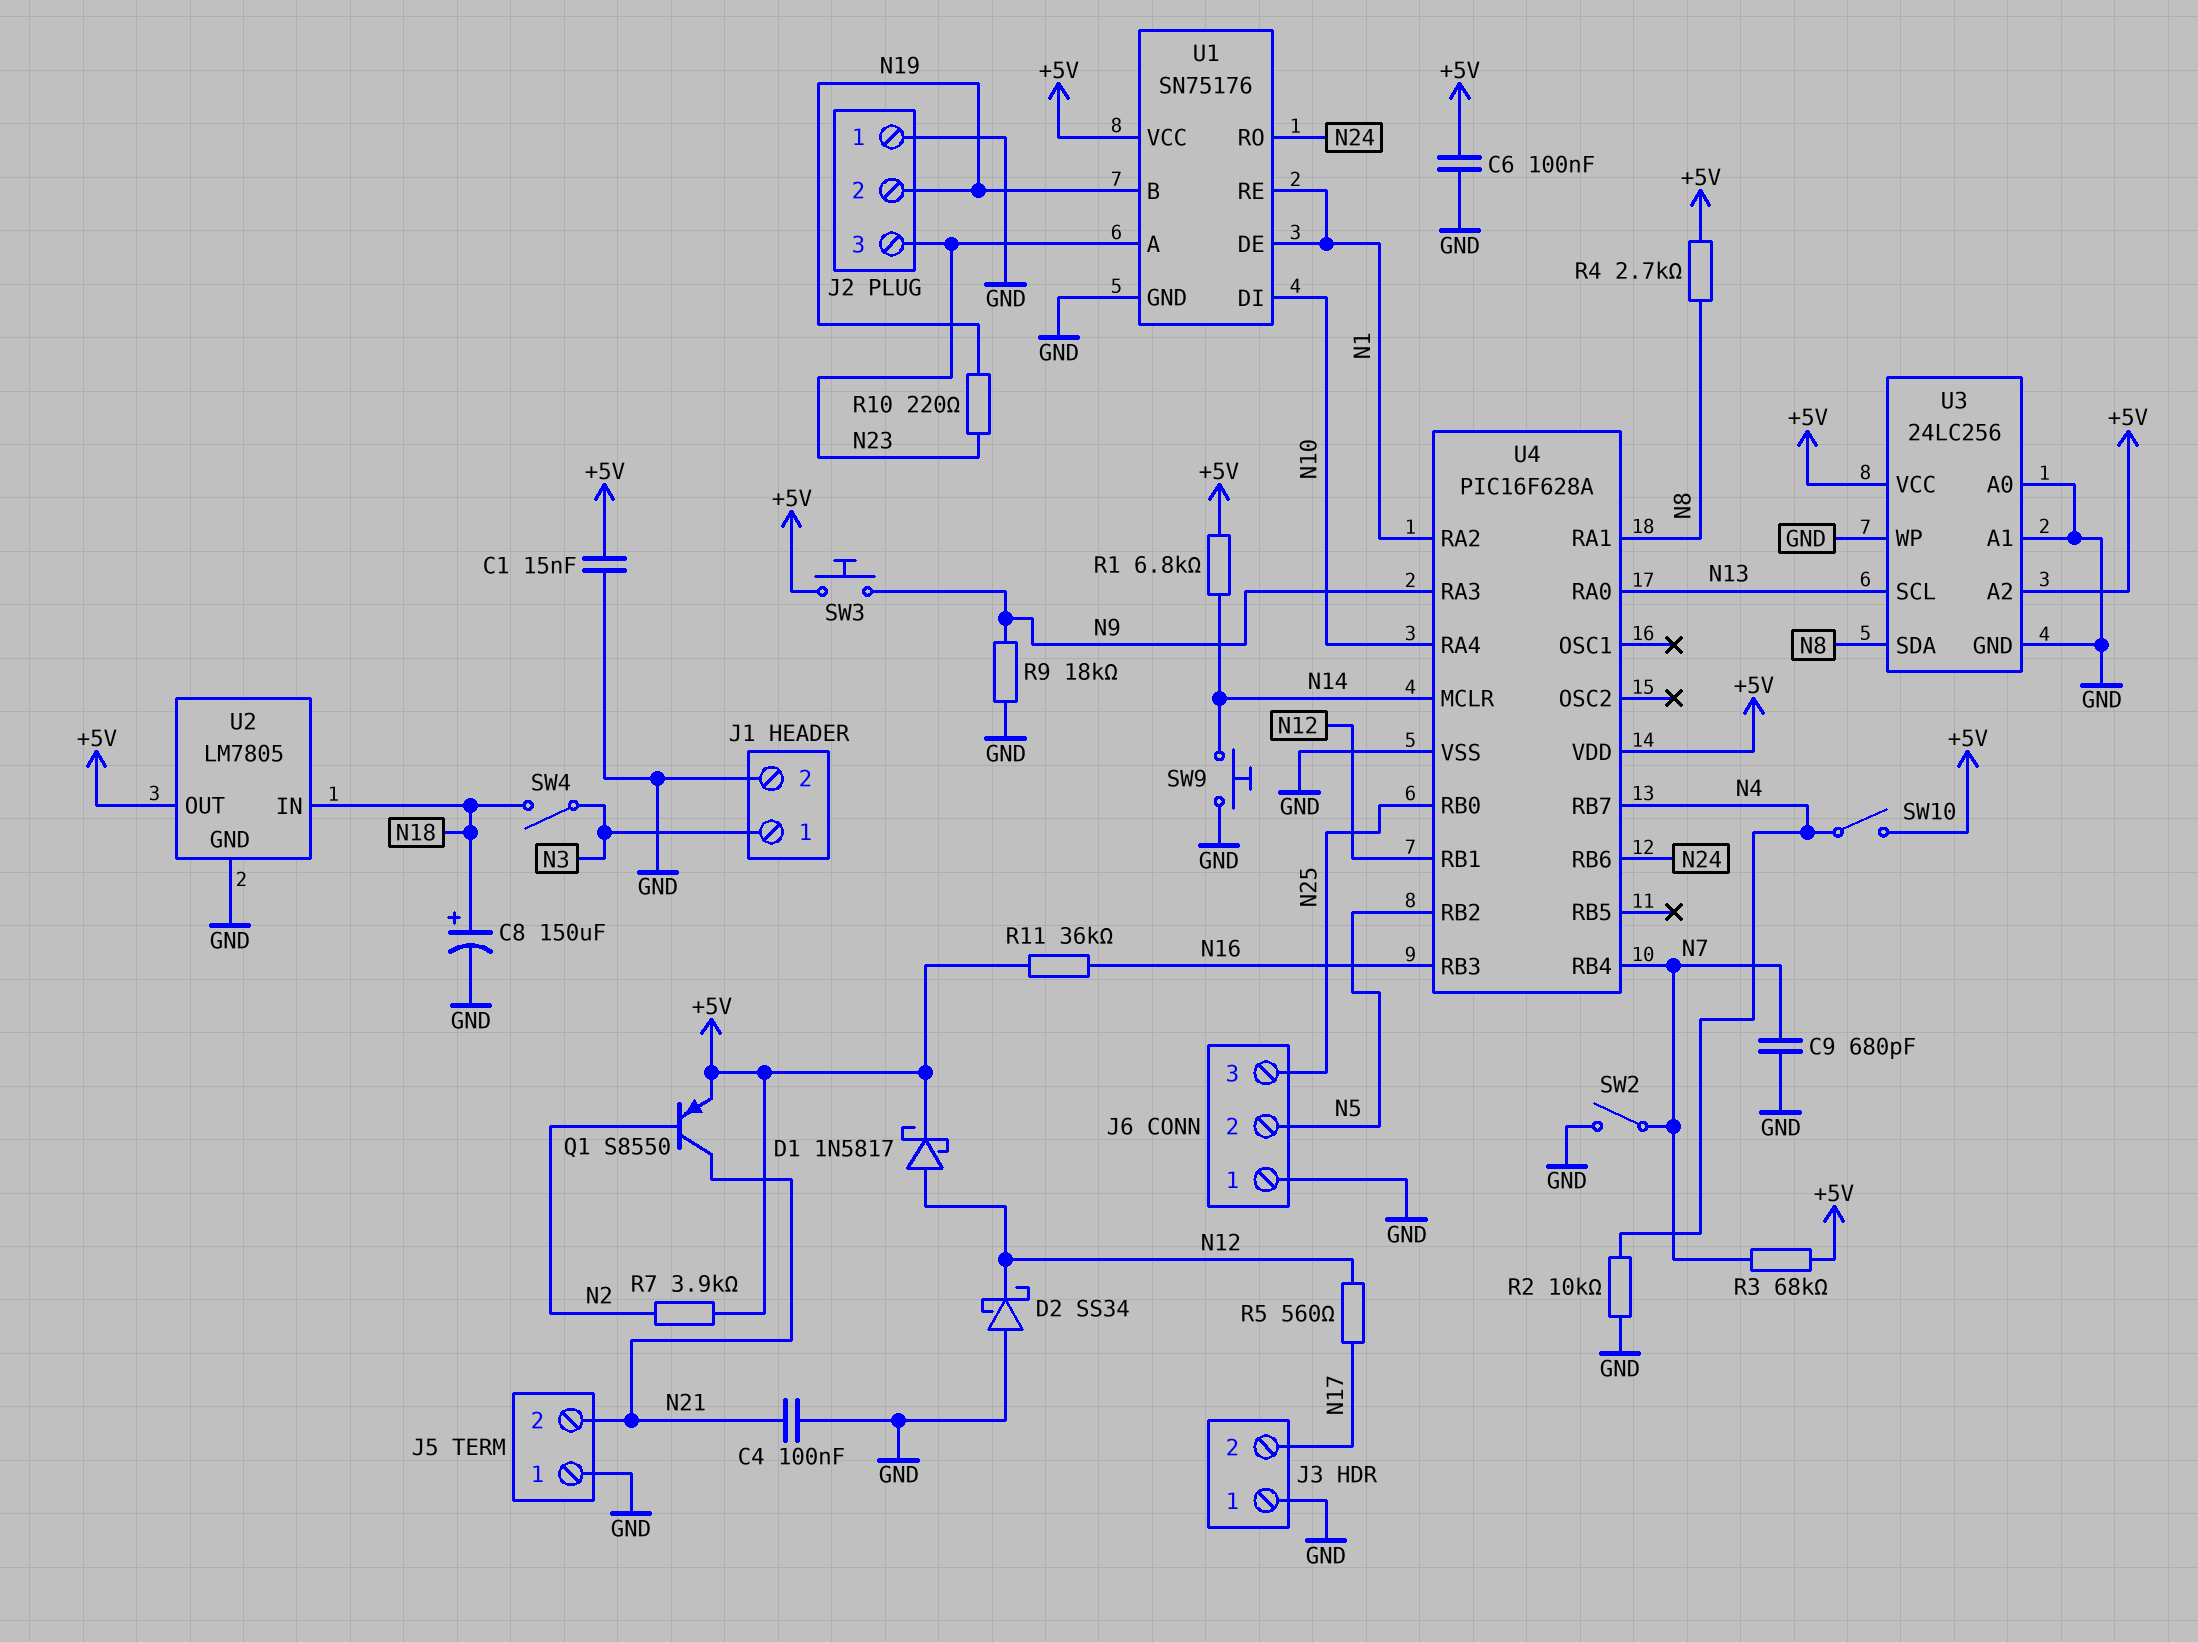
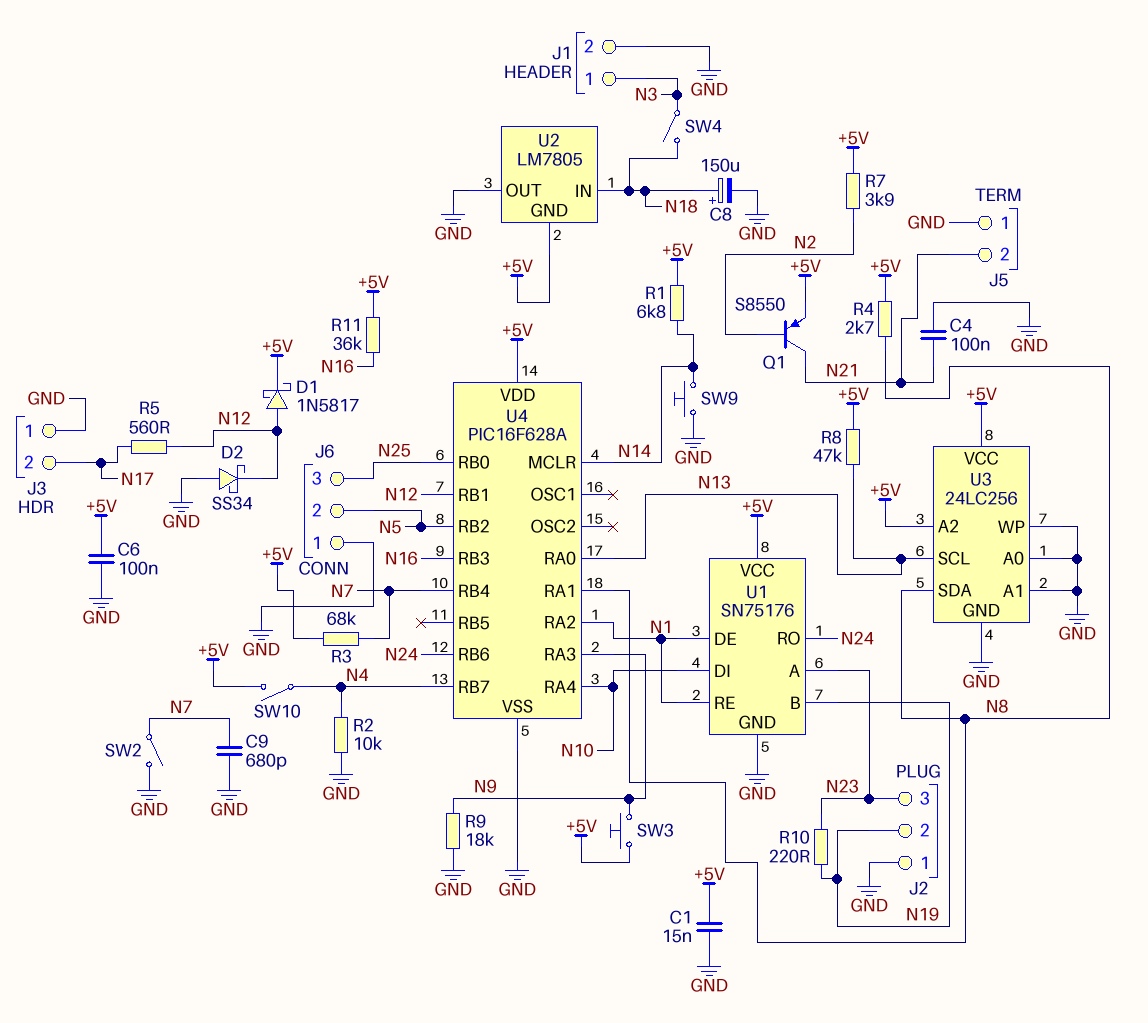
R8: none -> 47k (+5V, N13)
U2 pin GND: GND -> +5V
U2 pin OUT: +5V -> GND

